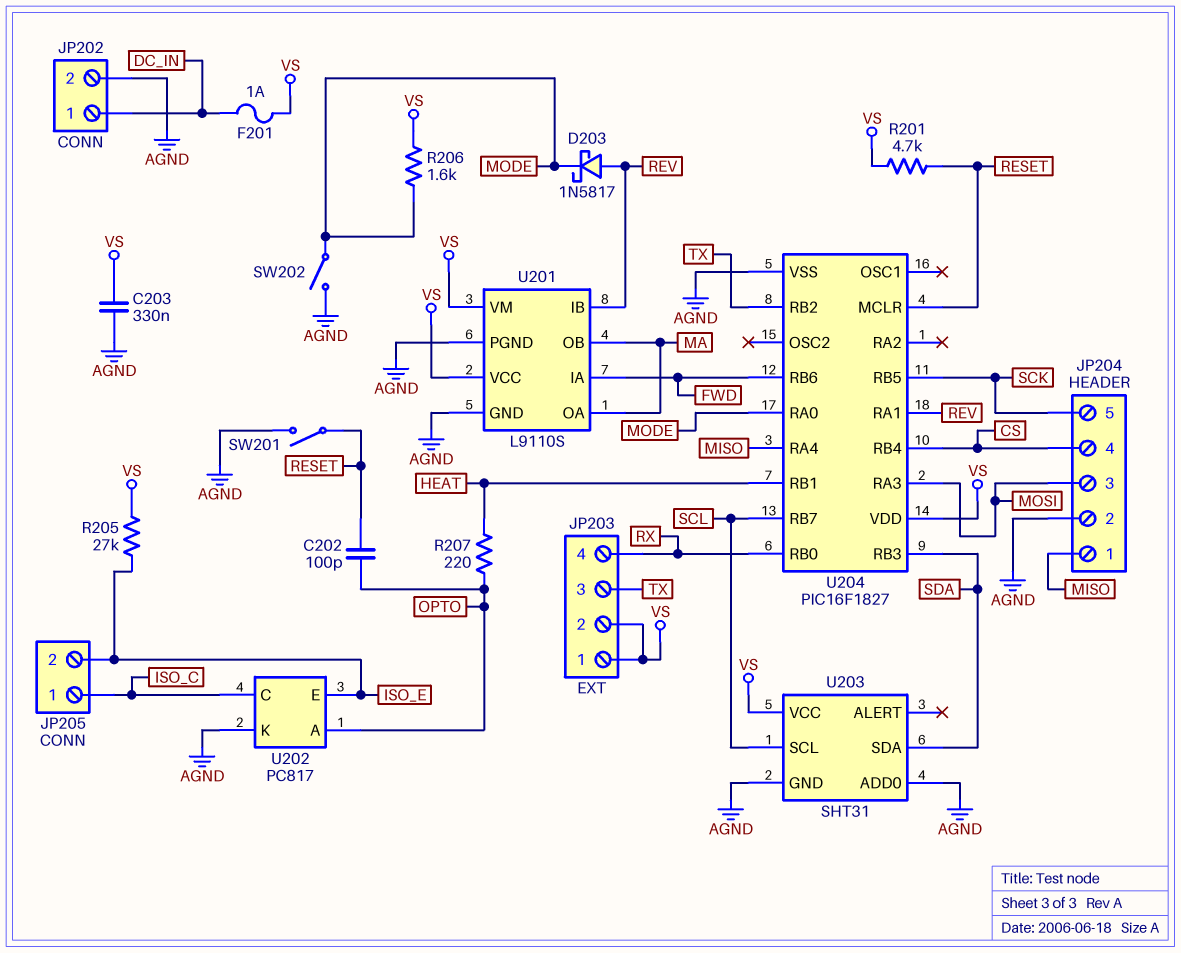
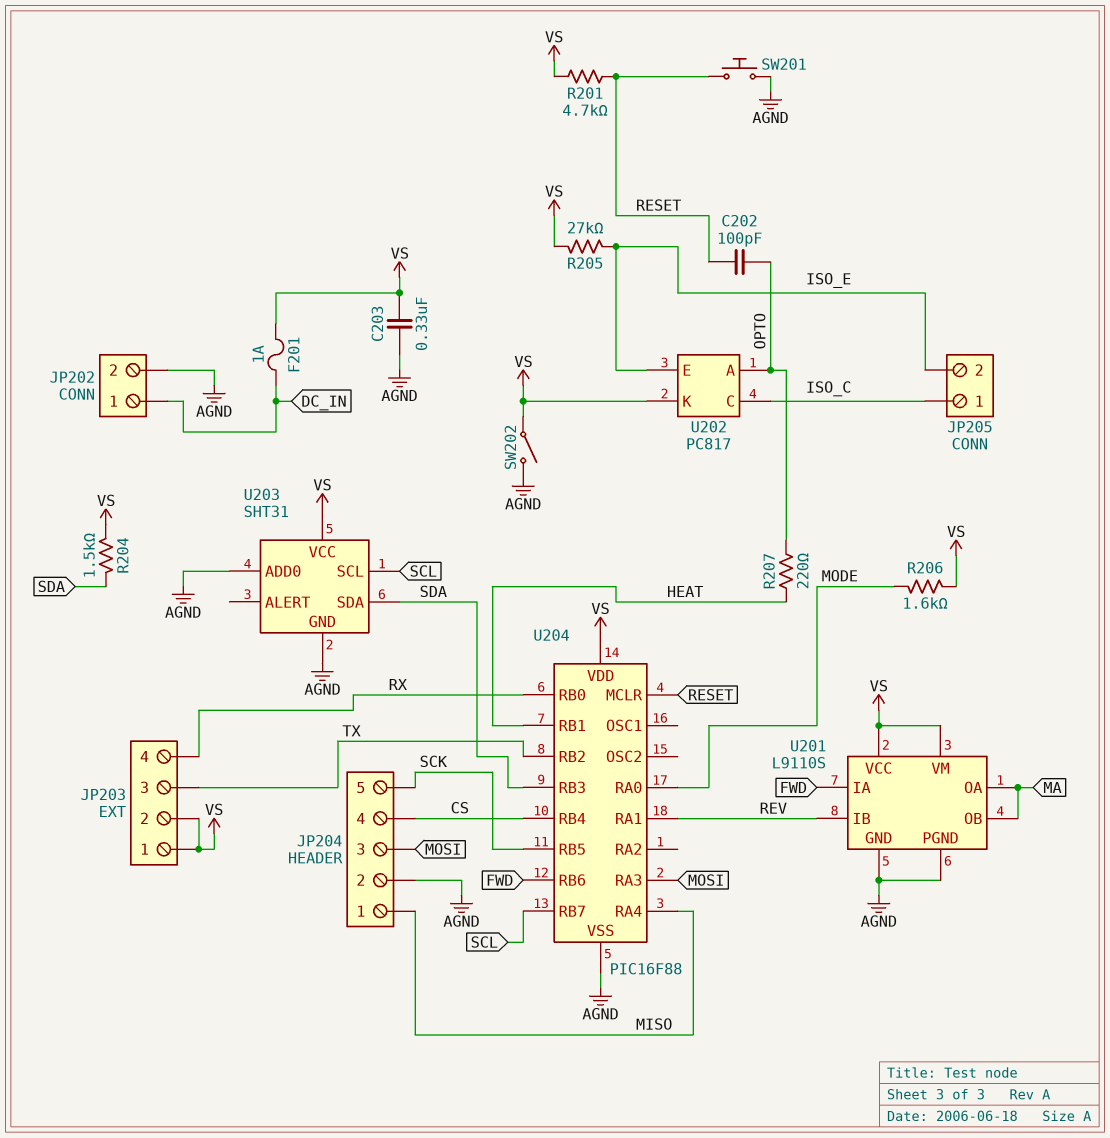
D203: schottky 1N5817 (A REV, K MODE) -> none
R204: none -> 1.5k (SDA, VS)
SW201: switch (AGND, RESET) -> button (AGND, RESET)
SW202: switch (AGND, MODE) -> switch (AGND, VS)
U202 pin K: AGND -> VS
U204: PIC16F1827 -> PIC16F88

